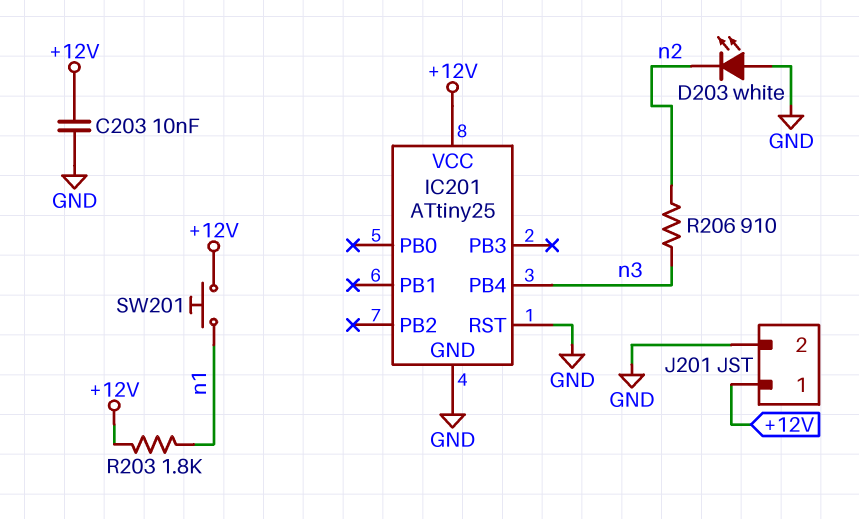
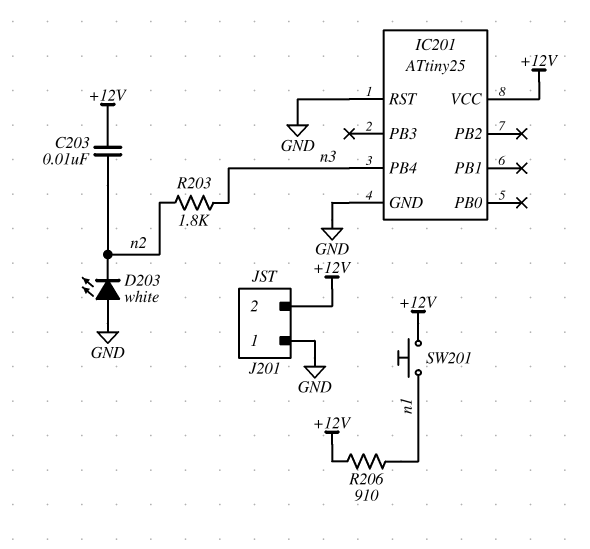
C203: 10nF (+12V, GND) -> 10nF (+12V, n2)
J201 pin 1: +12V -> GND
J201 pin 2: GND -> +12V
R203: 1.8k (+12V, n1) -> 1.8k (n2, n3)
R206: 910 (n2, n3) -> 910 (+12V, n1)

